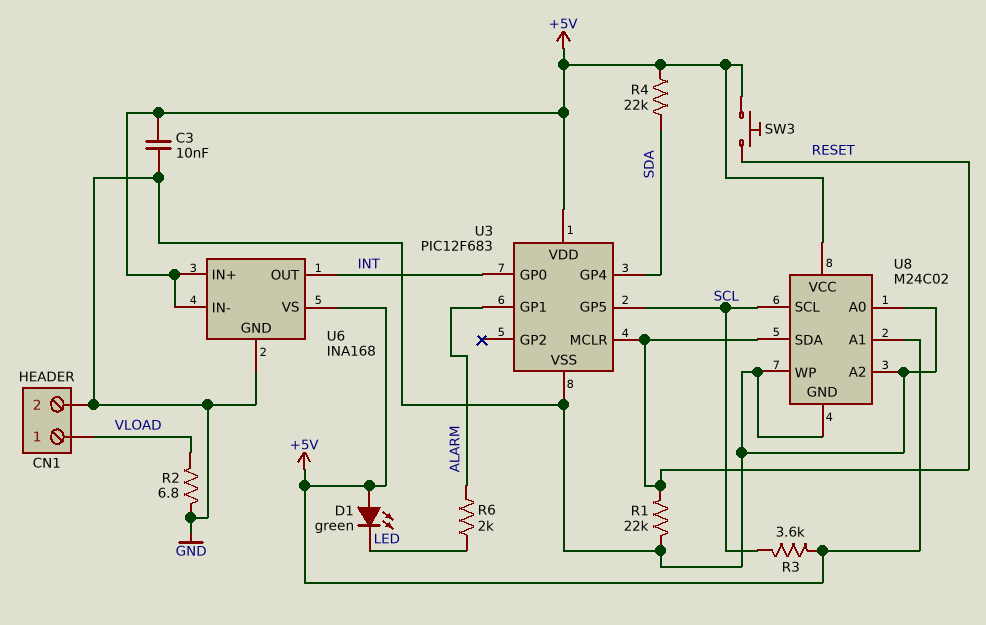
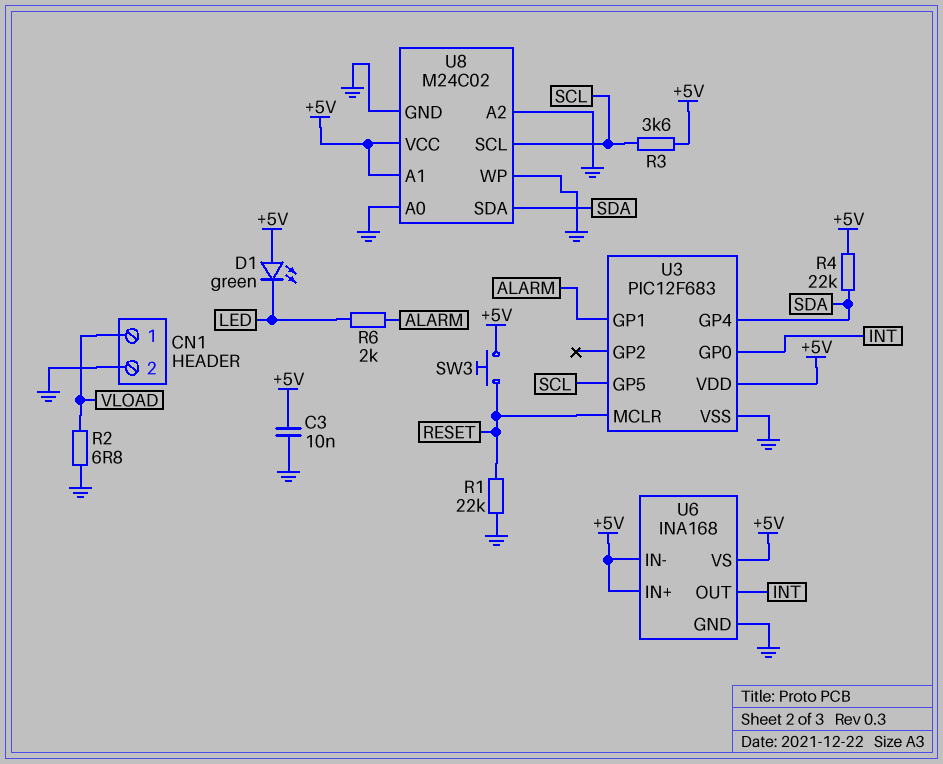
U8 pin SDA: RESET -> SDA

